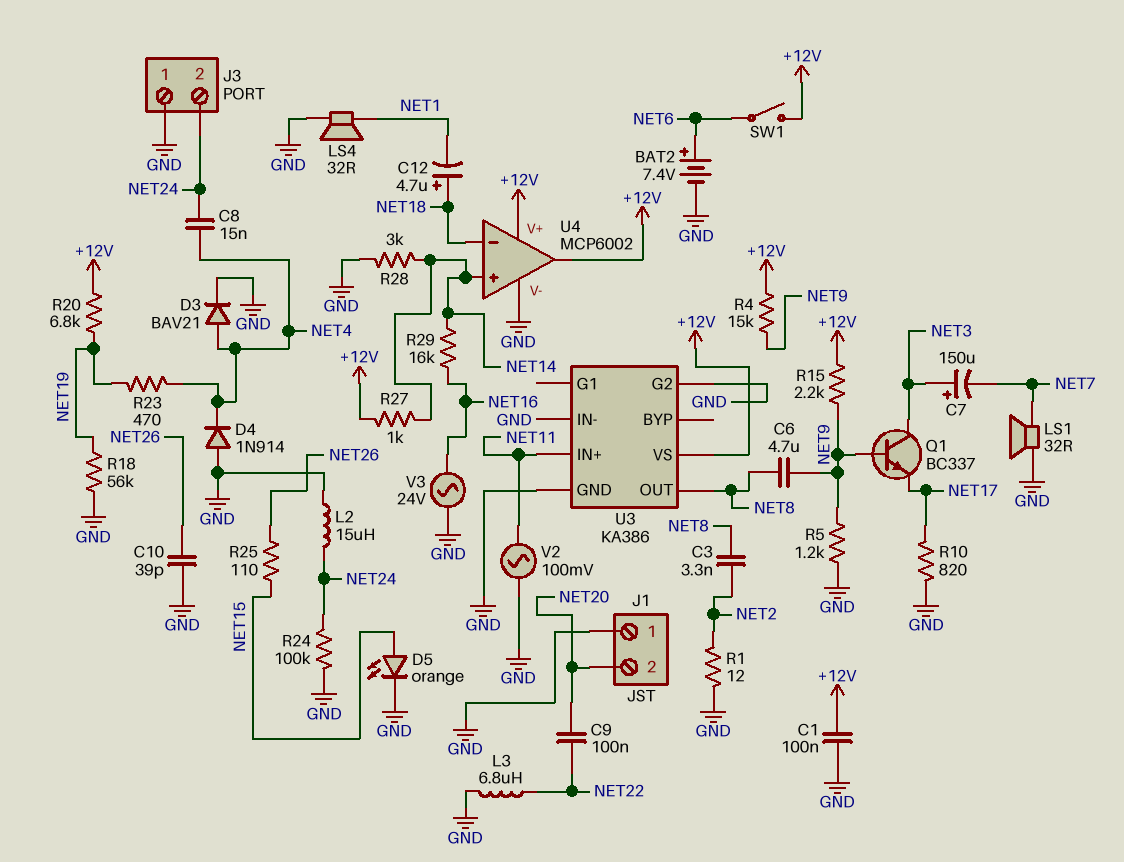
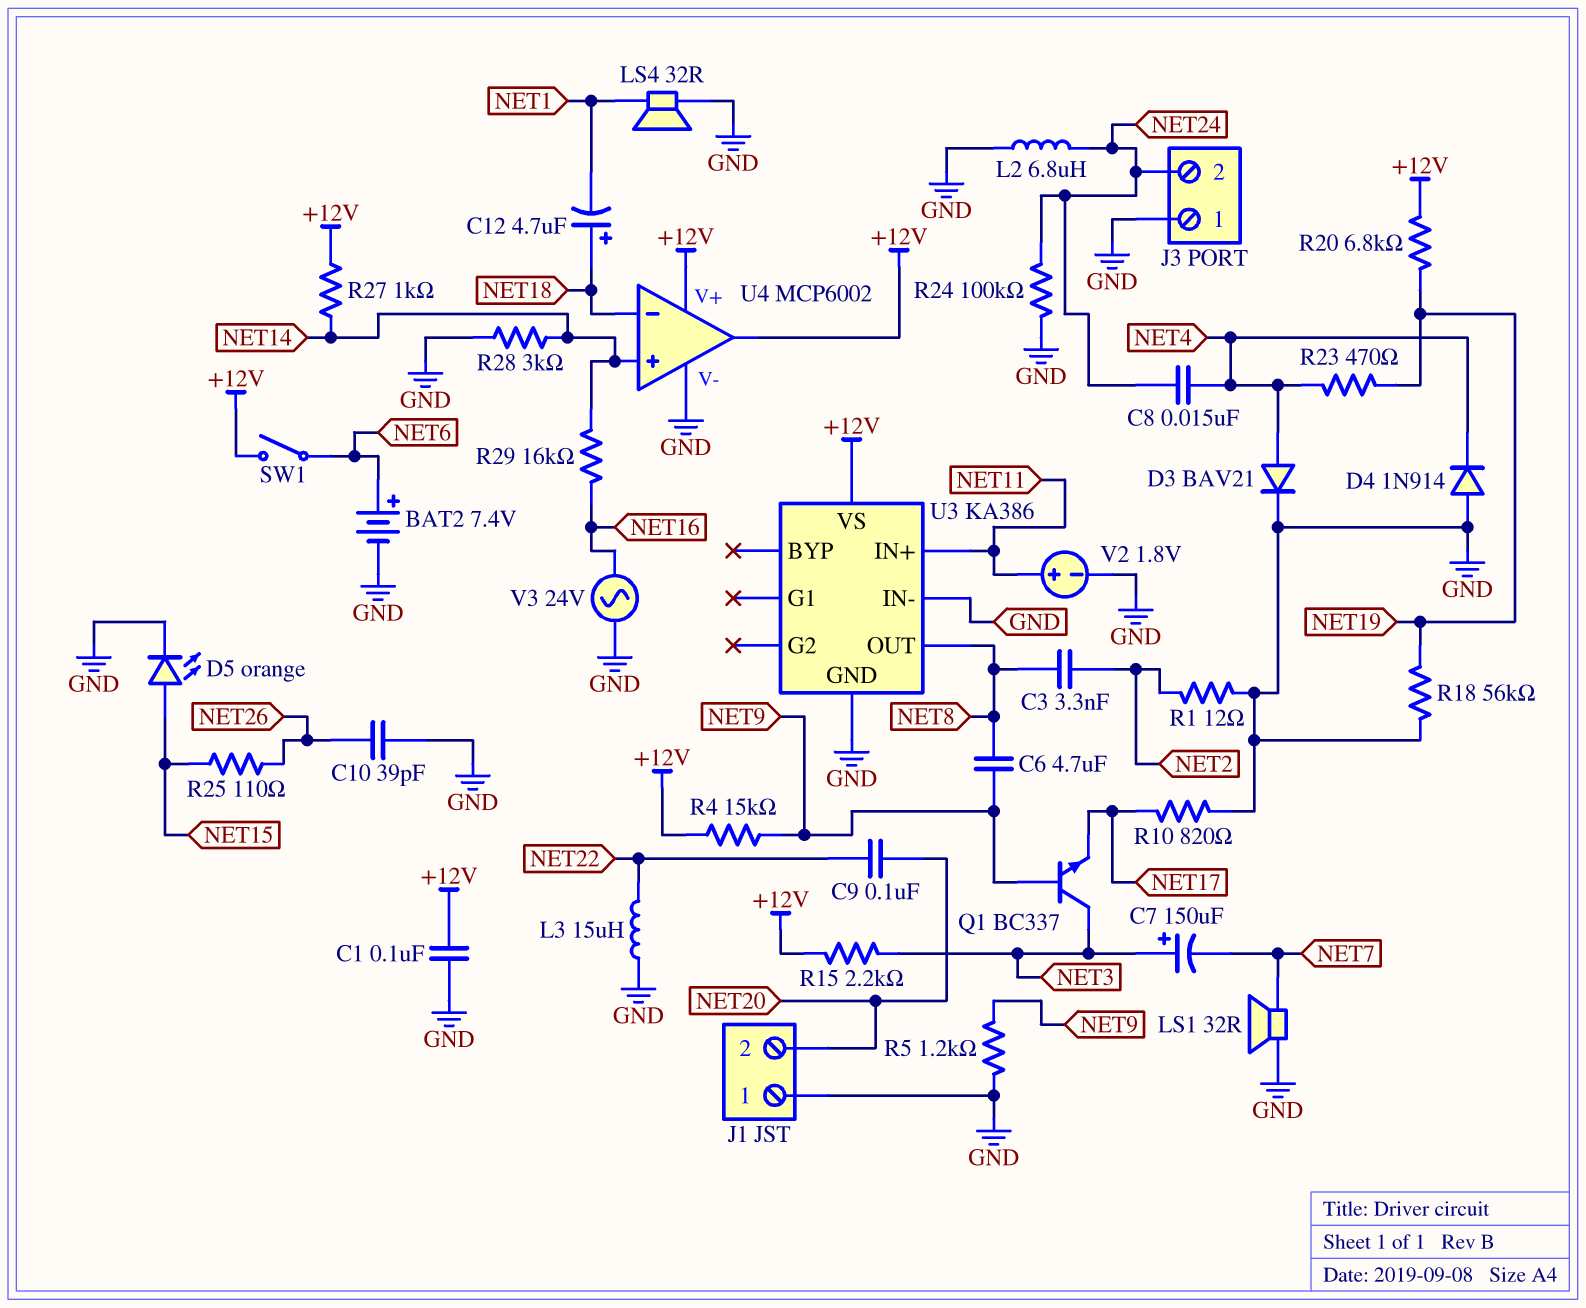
L2: 15uH (GND, NET24) -> 6.8uH (GND, NET24)
L3: 6.8uH (GND, NET22) -> 15uH (GND, NET22)
R15: 2.2k (+12V, NET9) -> 2.2k (+12V, NET3)
U3 pin G2: GND -> none
V2: AC 100mV (GND, NET11) -> 1.8V (plus NET11, minus GND)

